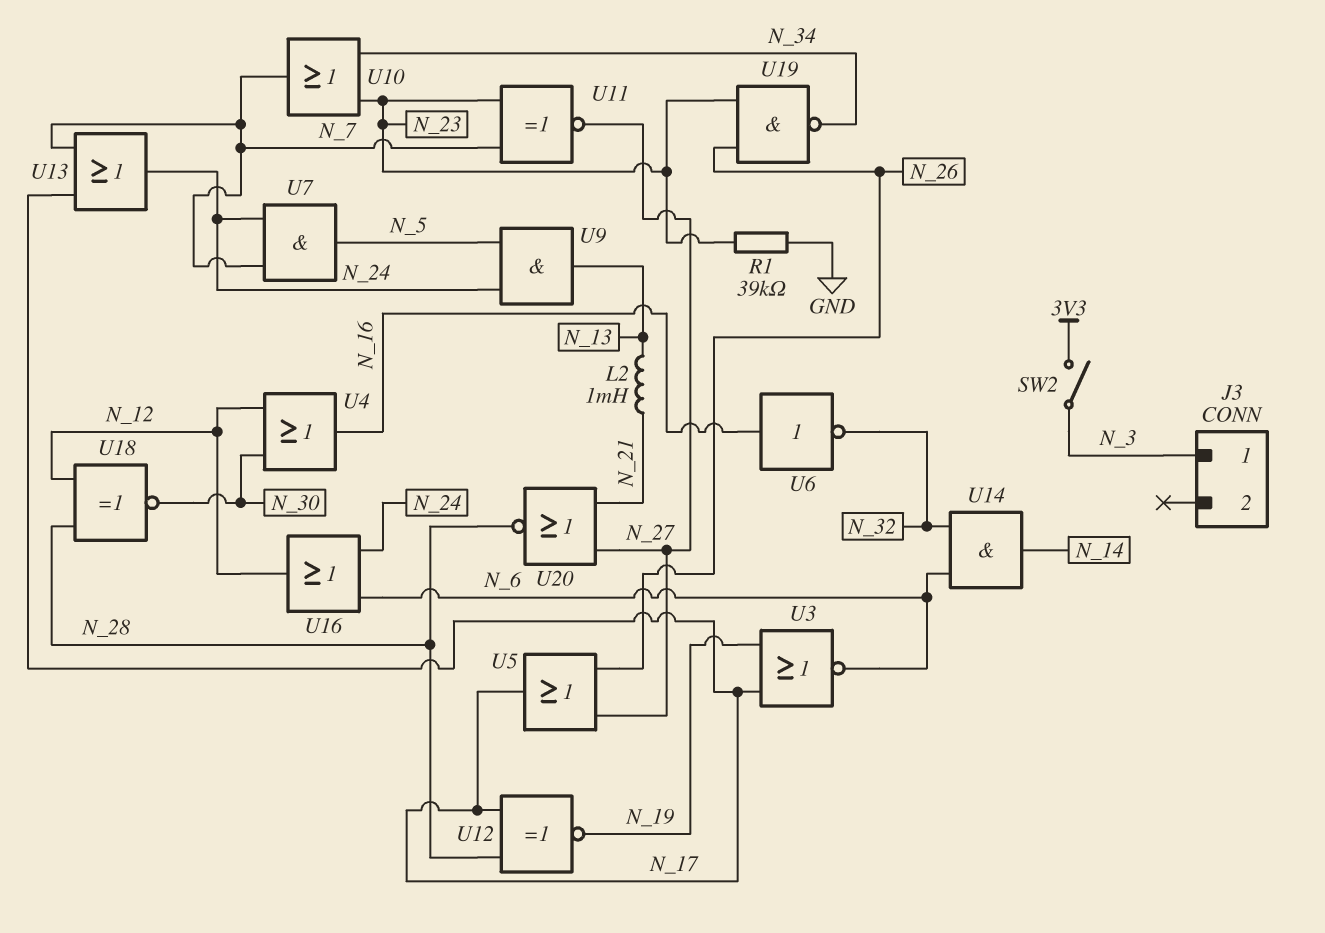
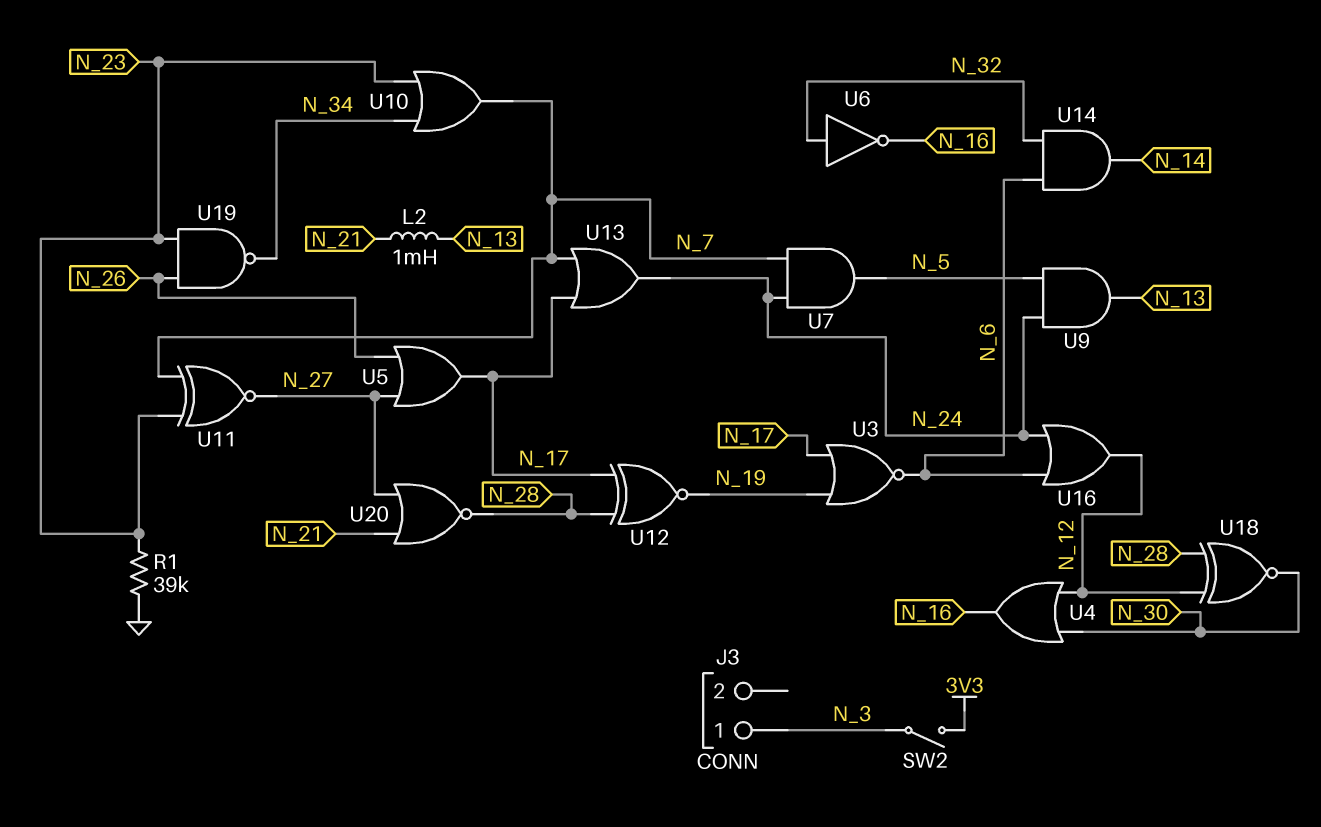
U6: NOT (in N_16, out N_32) -> NOT (in N_32, out N_16)

